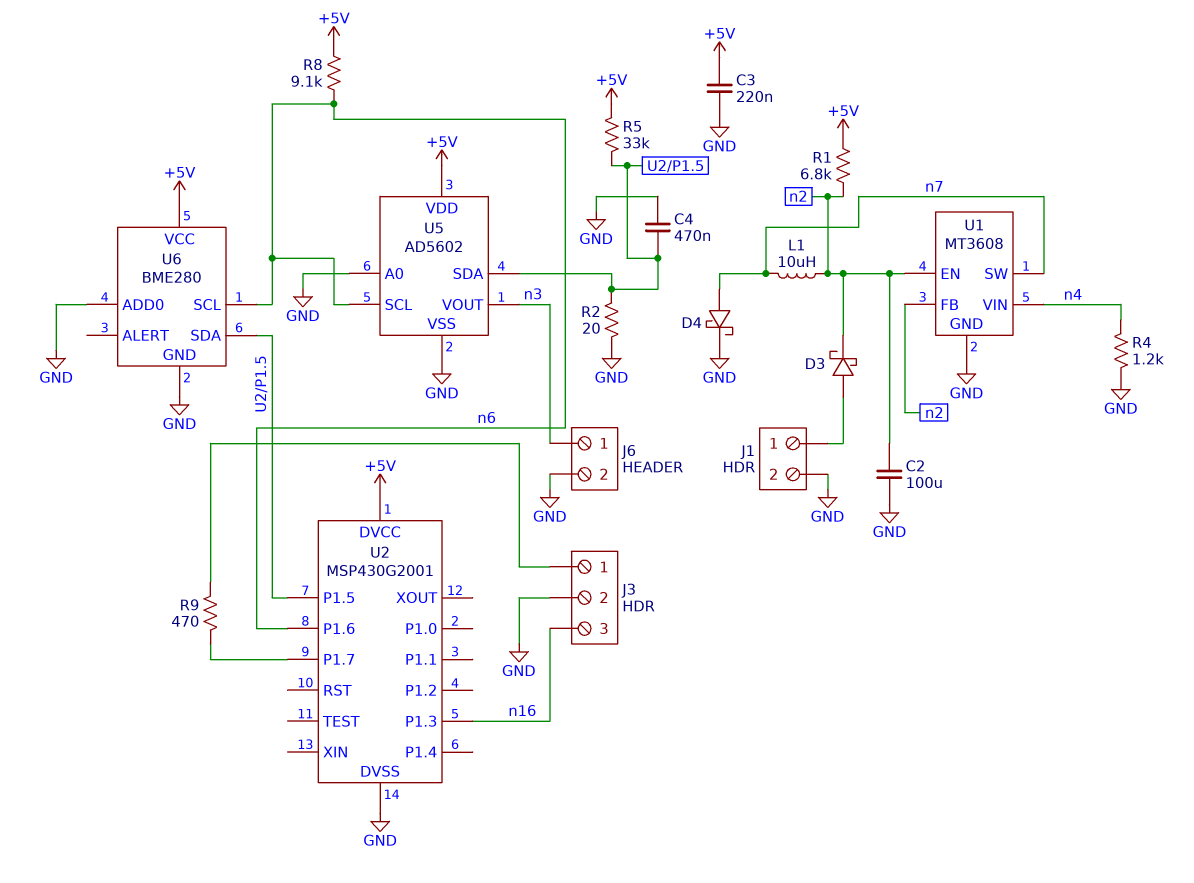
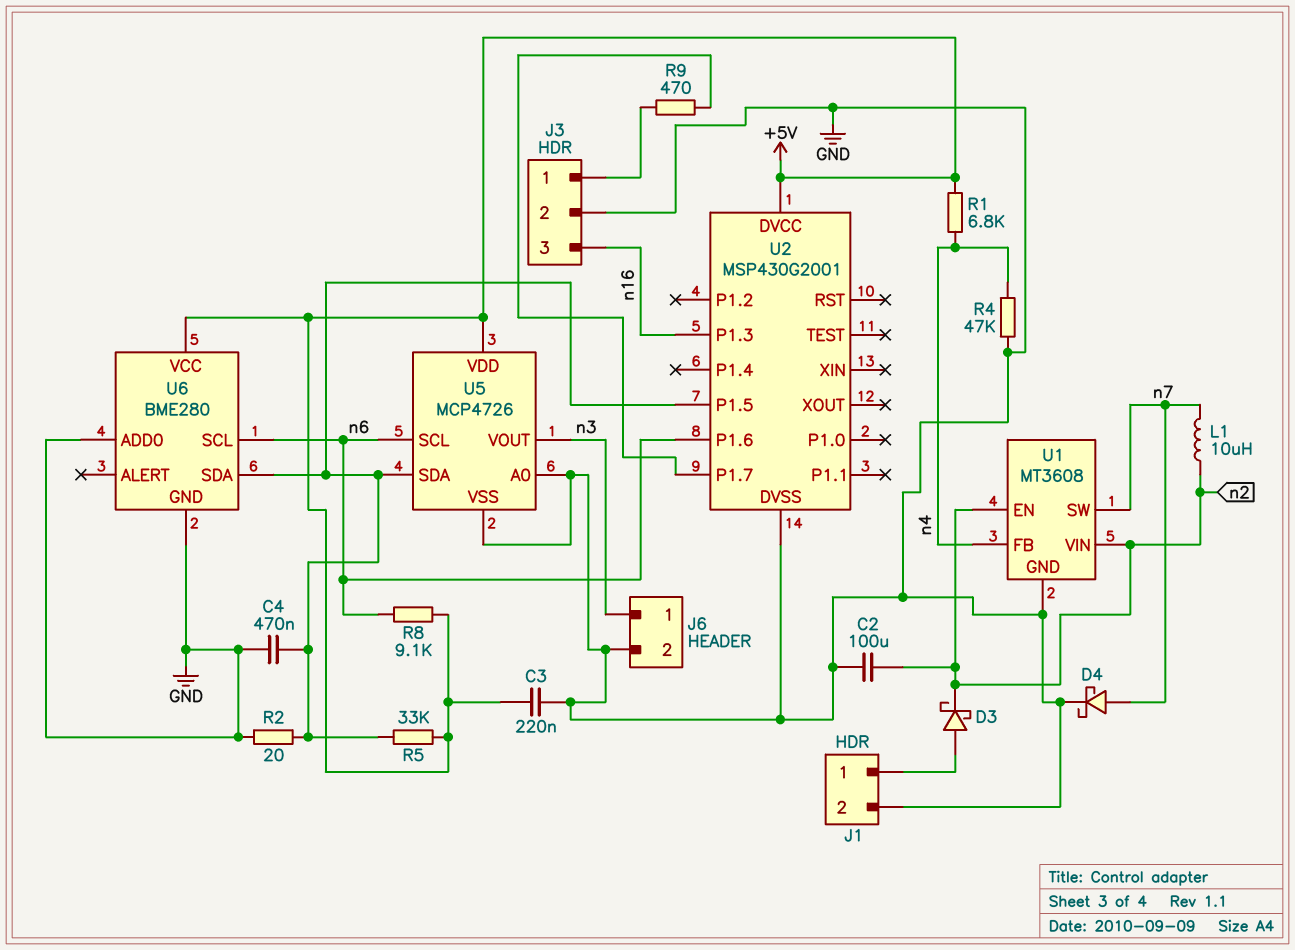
R1: 6.8k (+5V, n2) -> 6.8k (+5V, n4)
R4: 1.2k (GND, n4) -> 47k (GND, n4)
U1 pin FB: n2 -> n4
U1 pin VIN: n4 -> n2
U5: AD5602 -> MCP4726

